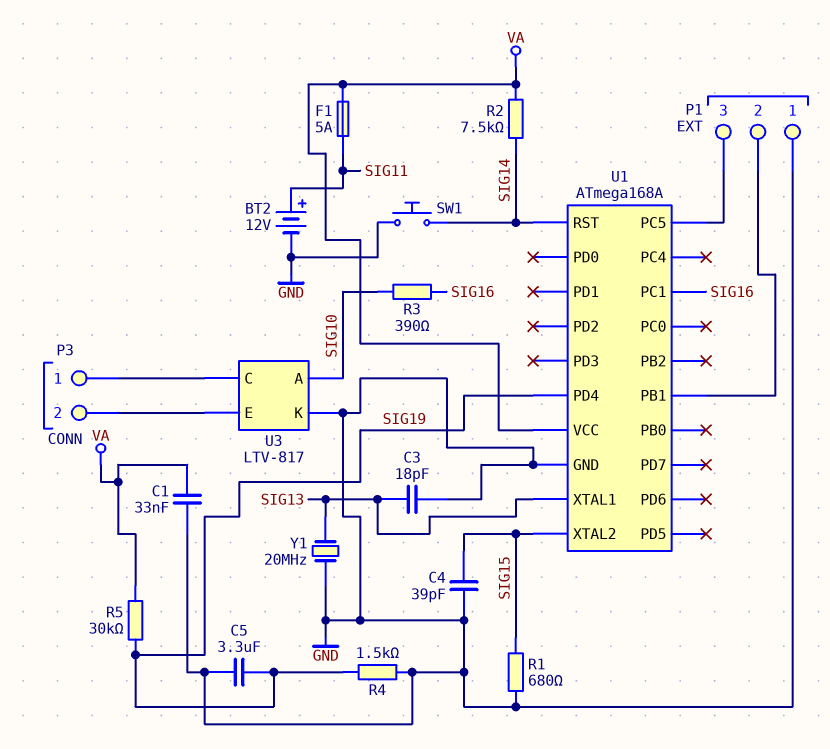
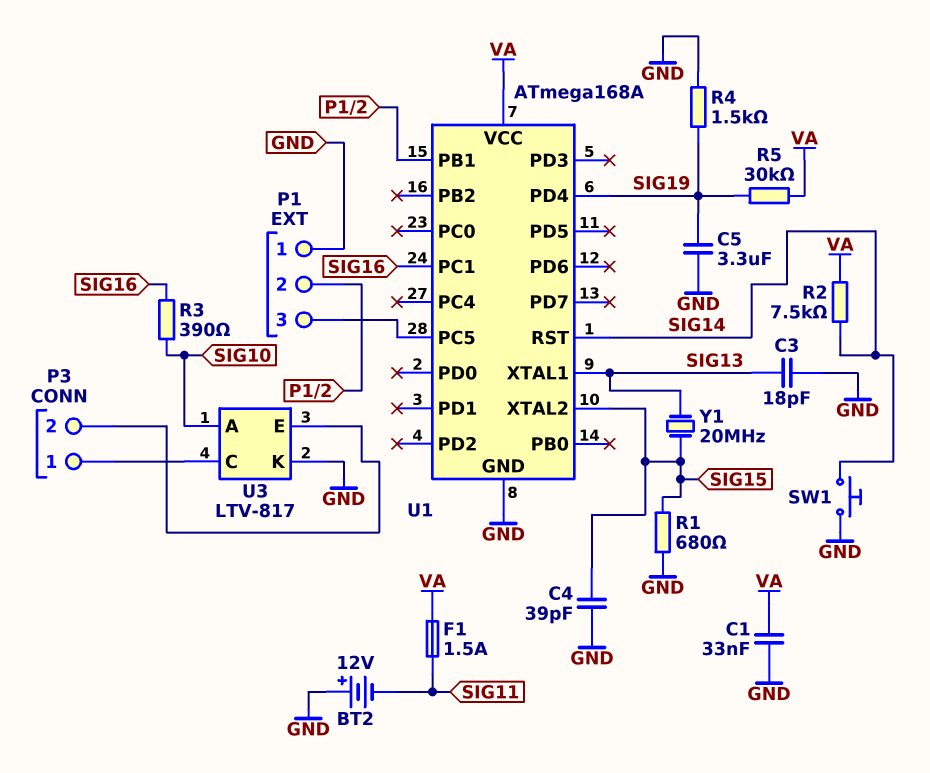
BT2: 12V (plus SIG11, minus GND) -> 12V (plus GND, minus SIG11)
F1: 5A (SIG11, VA) -> 1.5A (SIG11, VA)
Y1: 20MHz (GND, SIG13) -> 20MHz (SIG13, SIG15)

